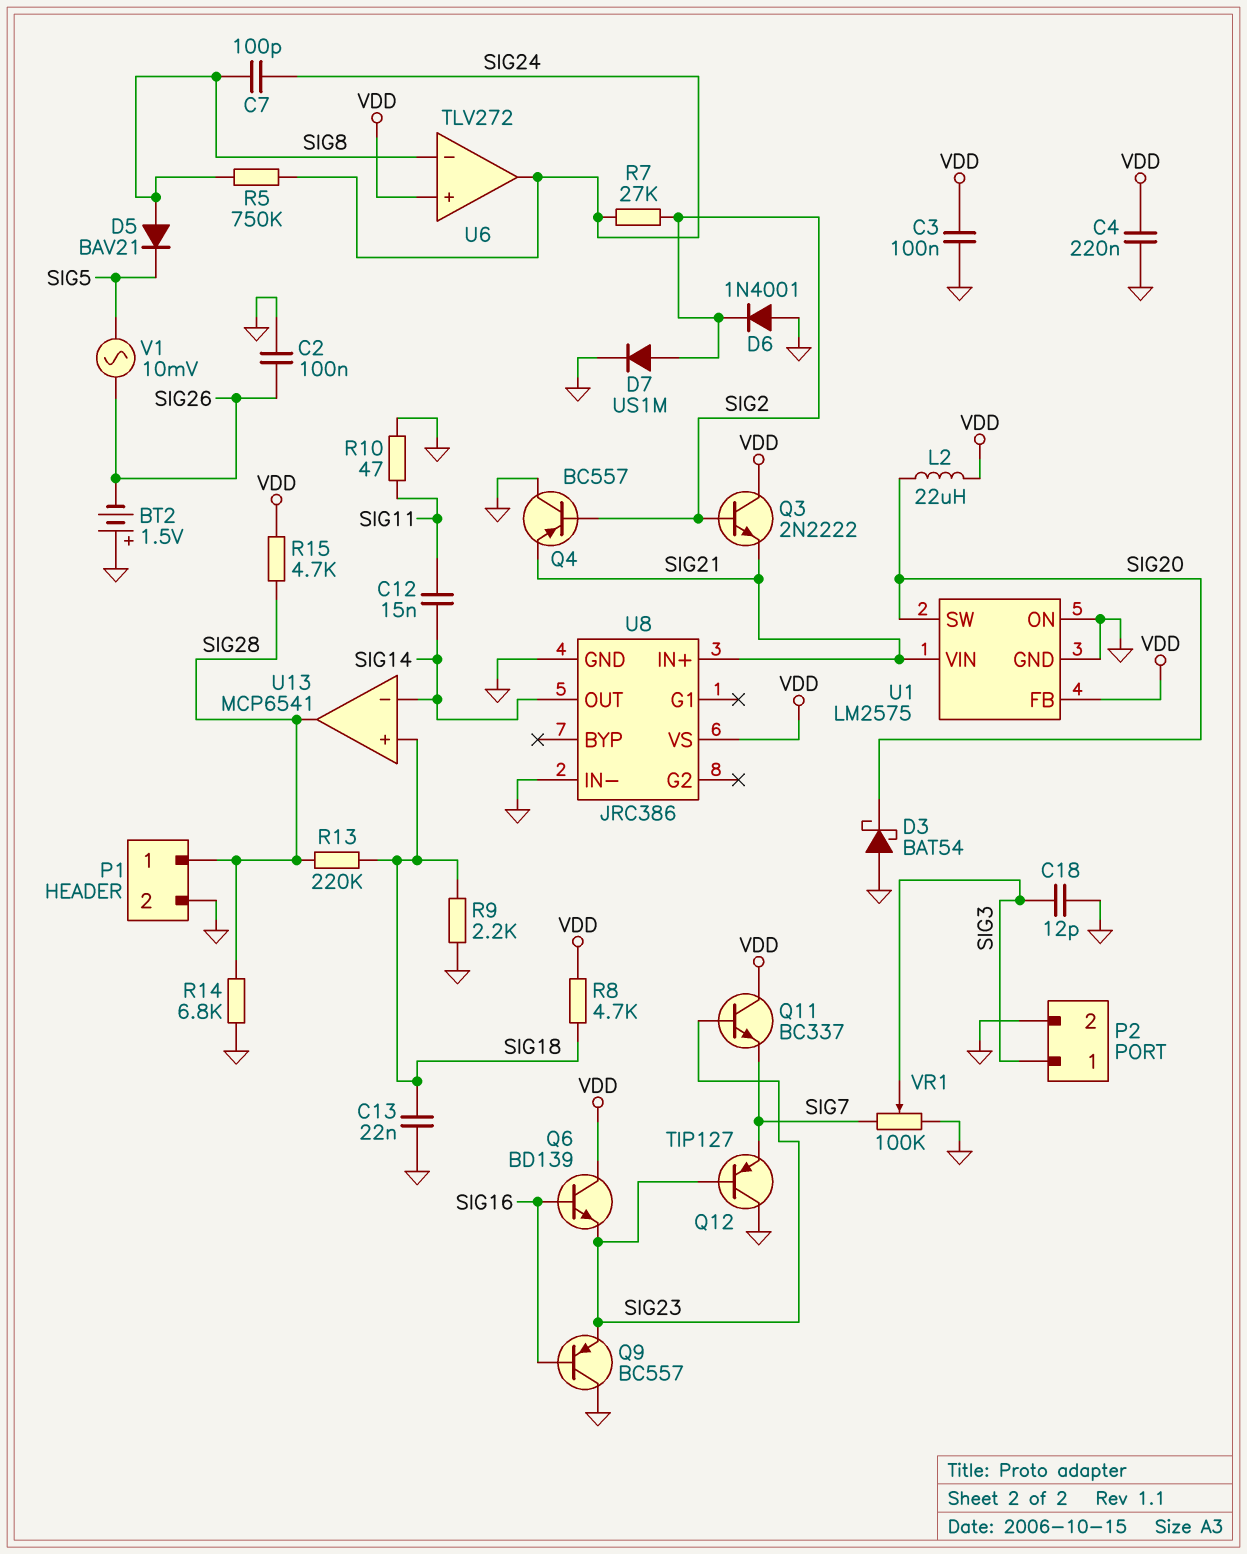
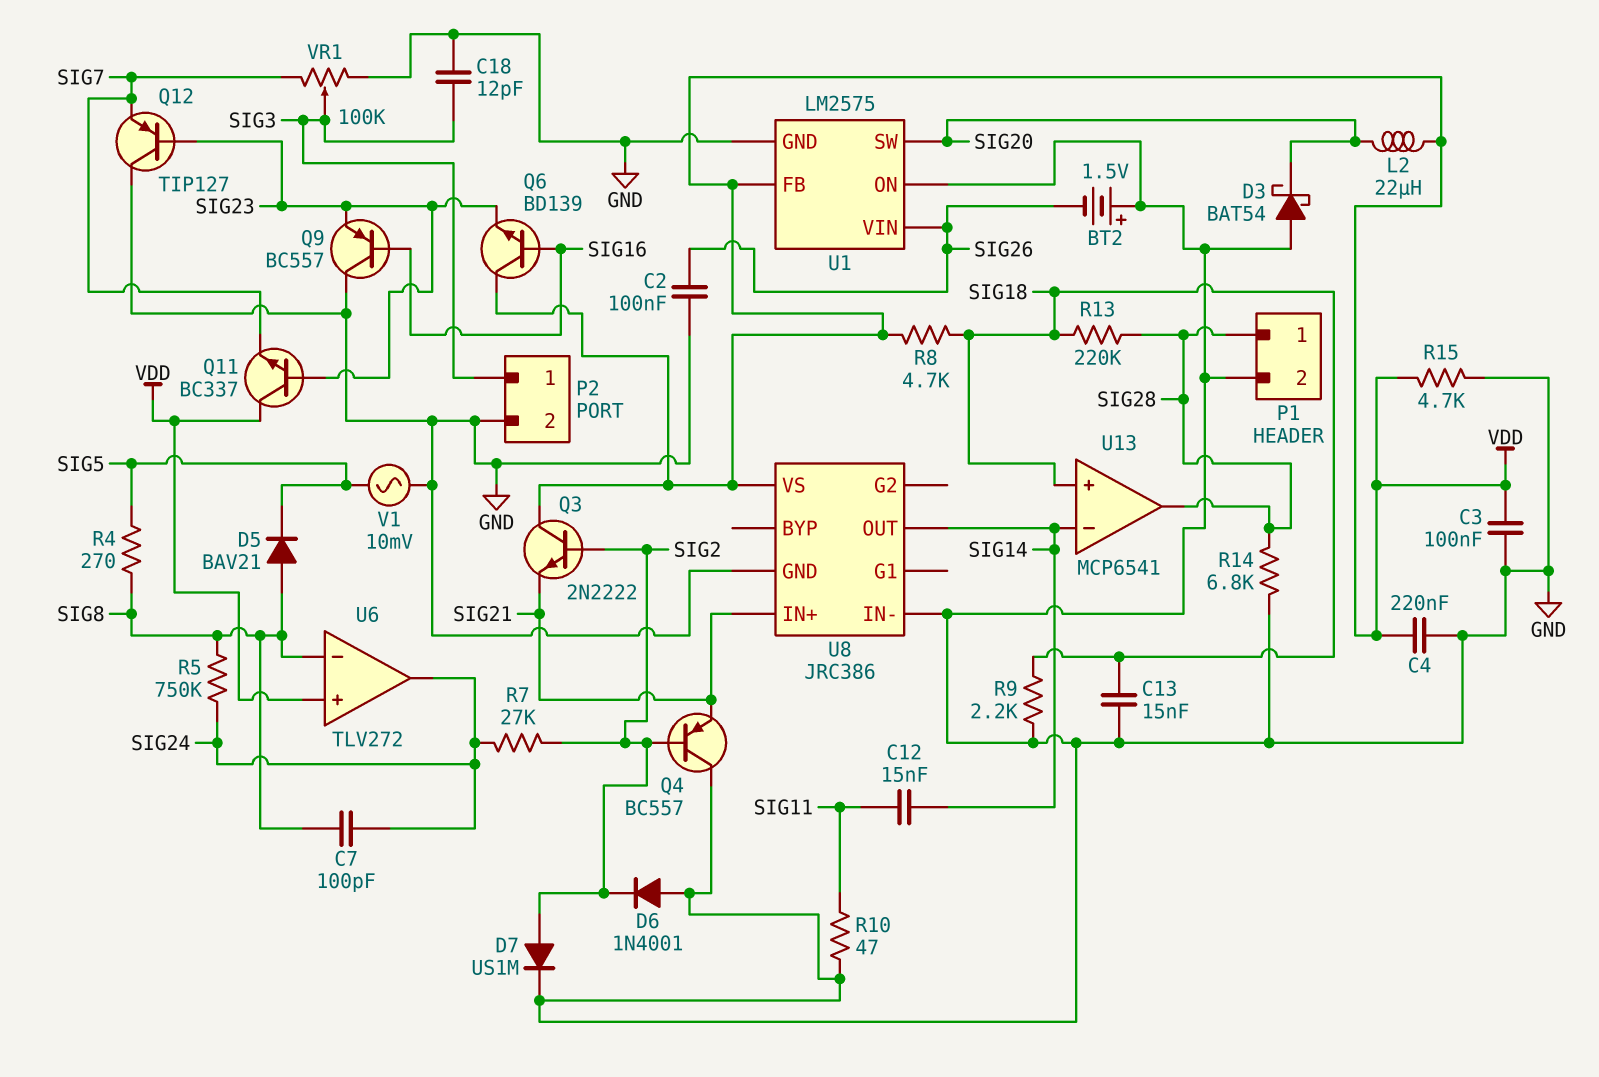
C13: 22nF (GND, SIG18) -> 15nF (GND, SIG18)
R4: none -> 270 (SIG5, SIG8)
R15: 4.7k (SIG28, VDD) -> 4.7k (GND, VDD)
U1 pin VIN: SIG21 -> SIG26
V1: AC 10mV (SIG5, SIG26) -> AC 10mV (GND, SIG5)

